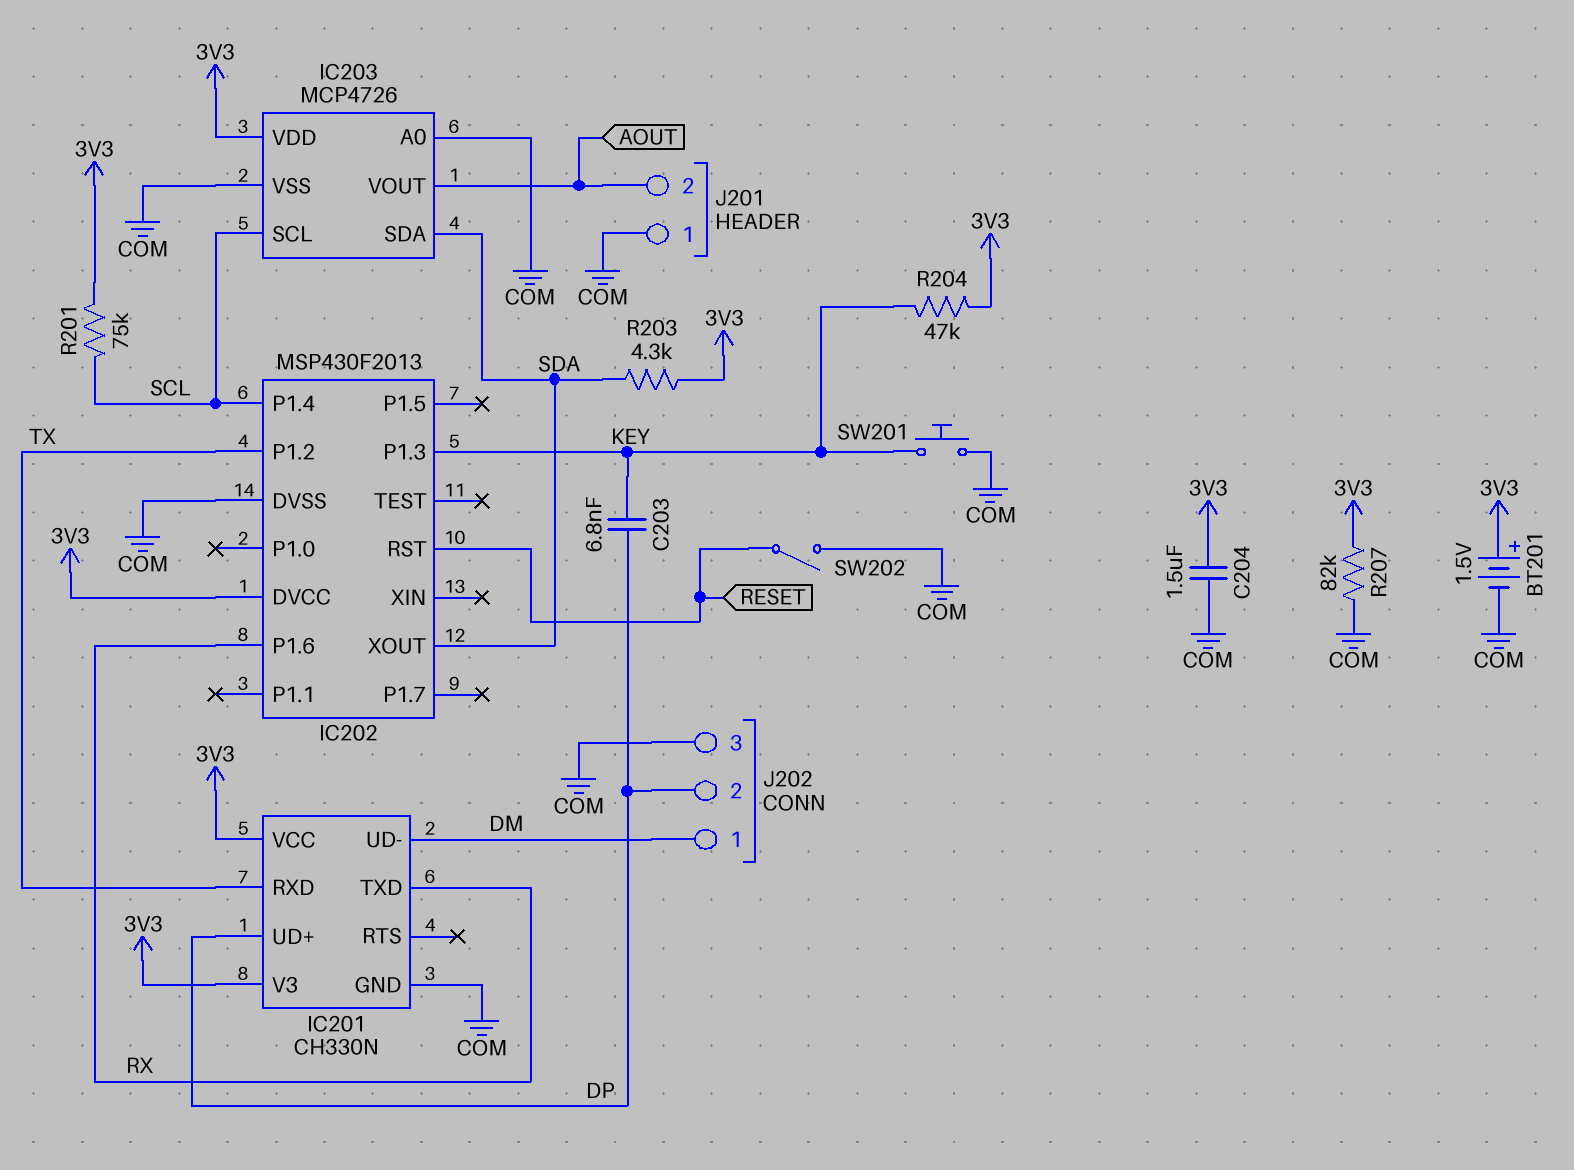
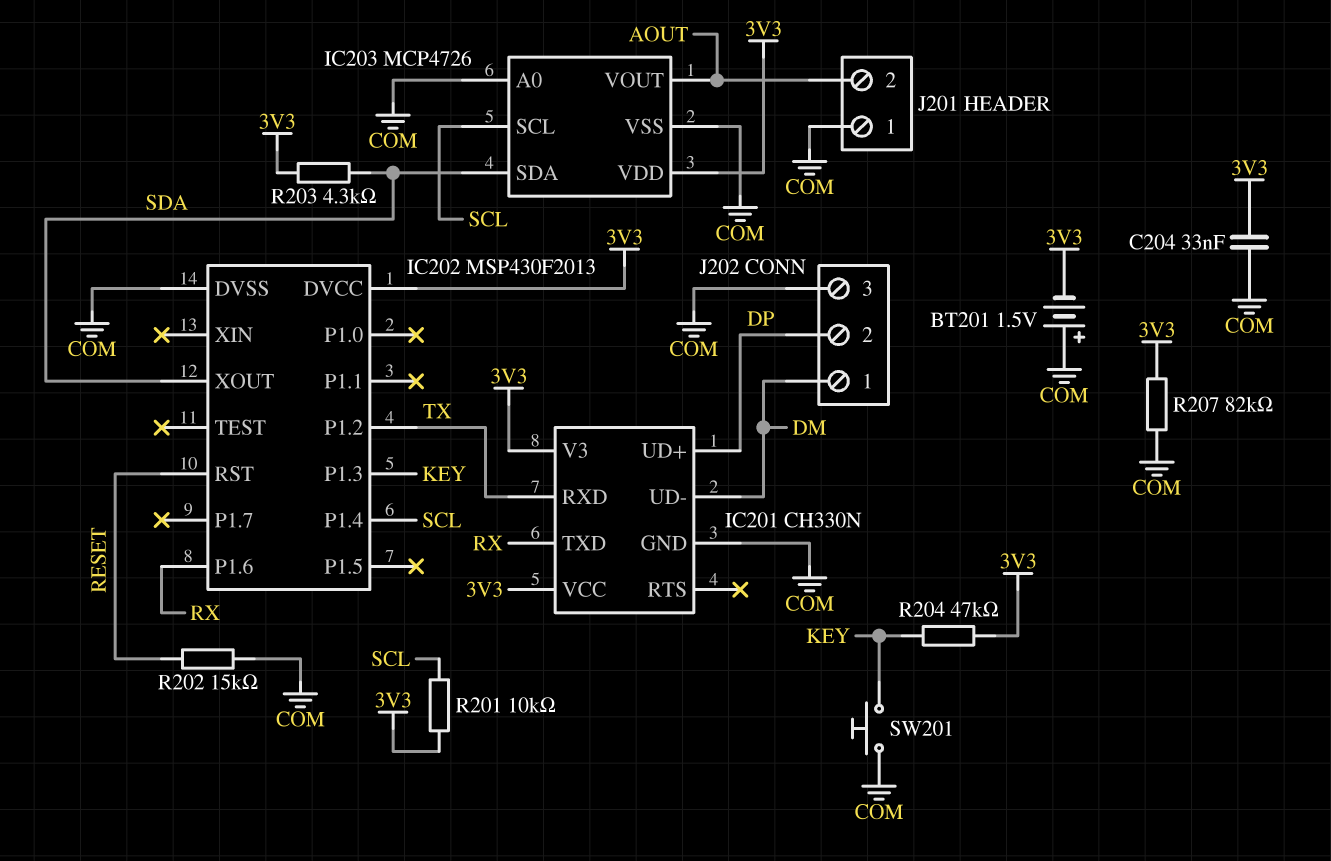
BT201: 1.5V (plus 3V3, minus COM) -> 1.5V (plus COM, minus 3V3)
C203: 6.8nF (DP, KEY) -> none
C204: 1.5uF (3V3, COM) -> 33nF (3V3, COM)
R201: 75k (3V3, SCL) -> 10k (3V3, SCL)
R202: none -> 15k (COM, RESET)
SW202: switch (COM, RESET) -> none

